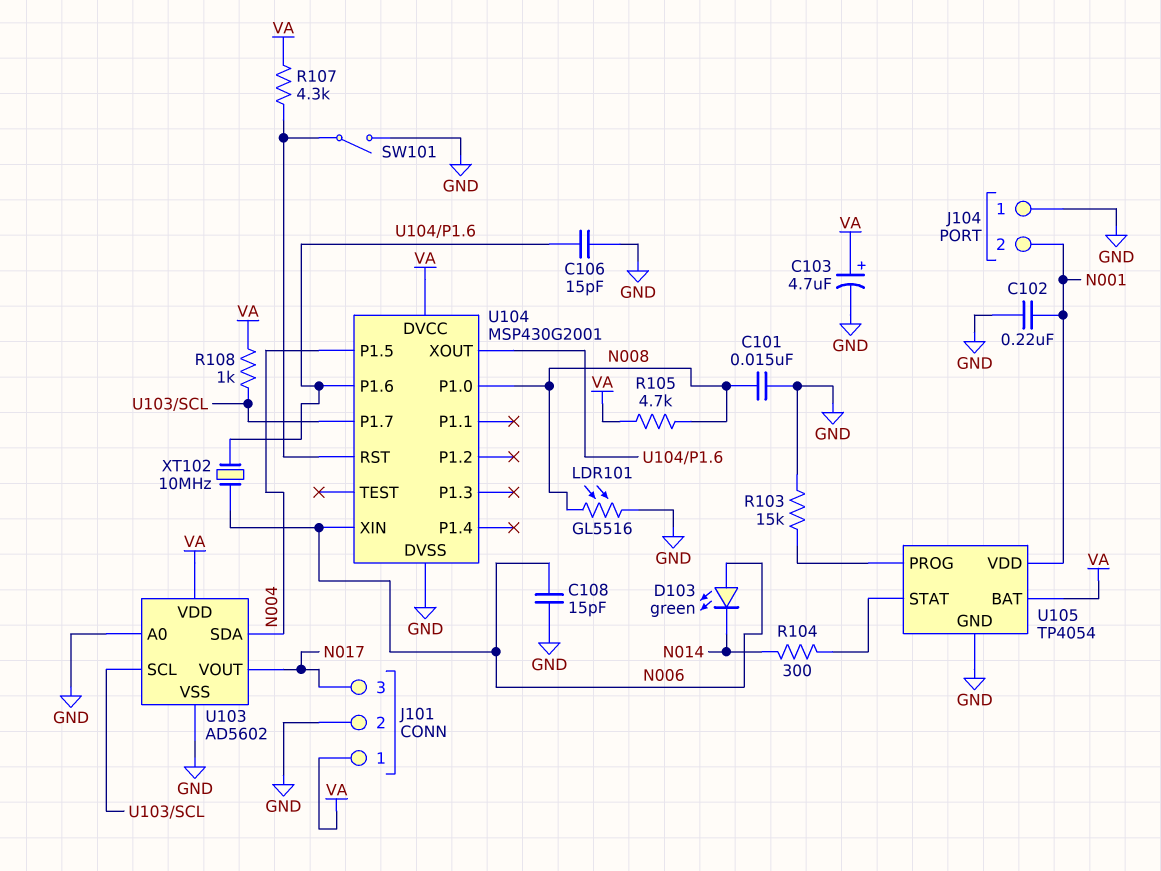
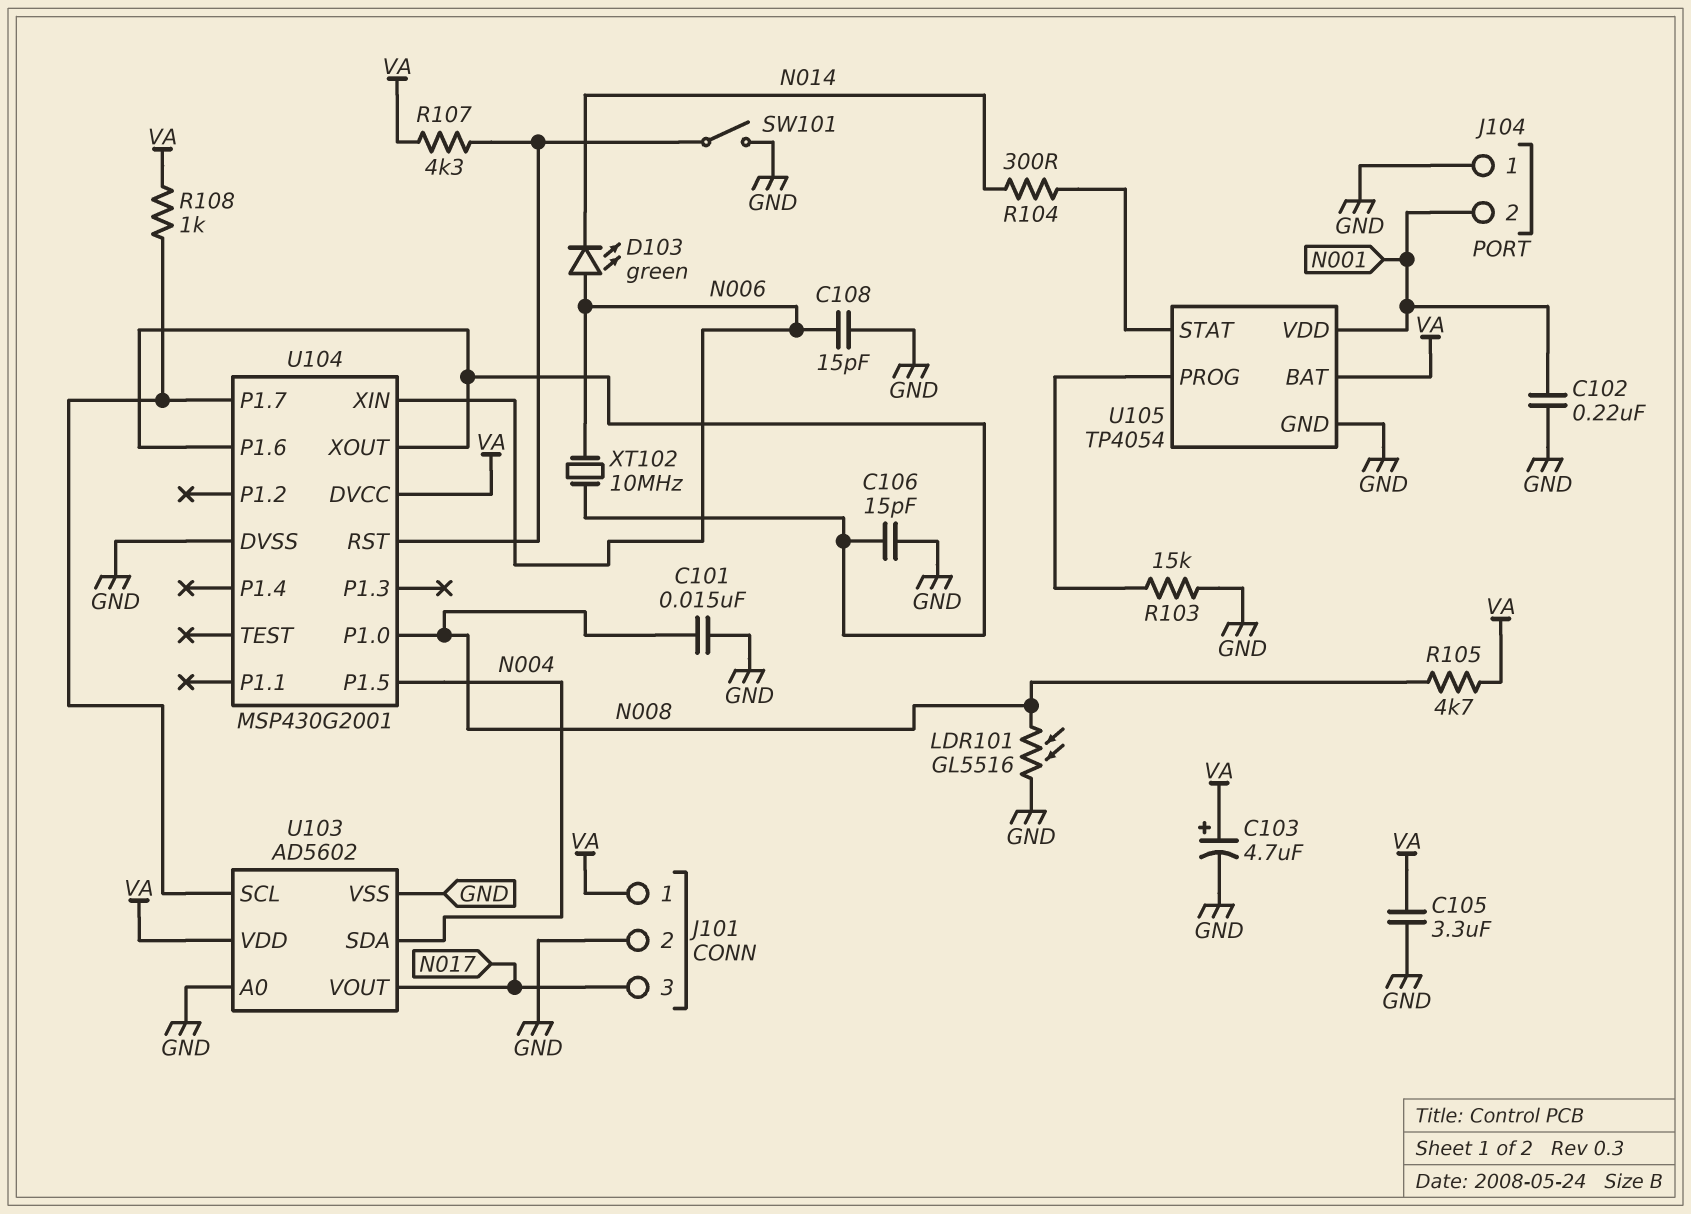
C105: none -> 3.3uF (GND, VA)

